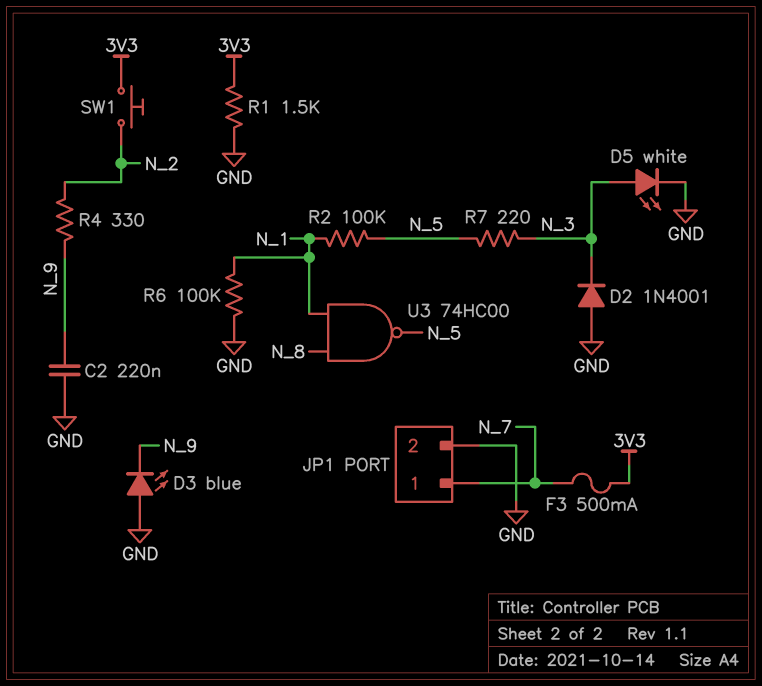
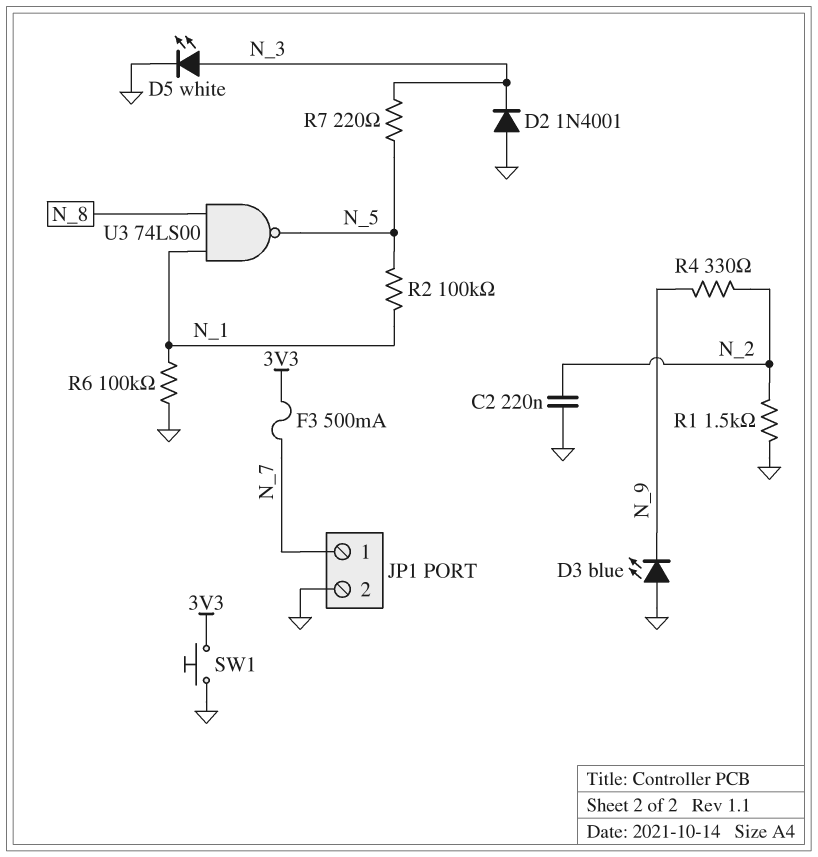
C2: 220nF (GND, N_9) -> 220nF (GND, N_2)
R1: 1.5k (3V3, GND) -> 1.5k (GND, N_2)
SW1: button (3V3, N_2) -> button (3V3, GND)
U3: NAND 74HC00 (in N_1, in N_8, out N_5) -> NAND 74LS00 (in N_1, in N_8, out N_5)

